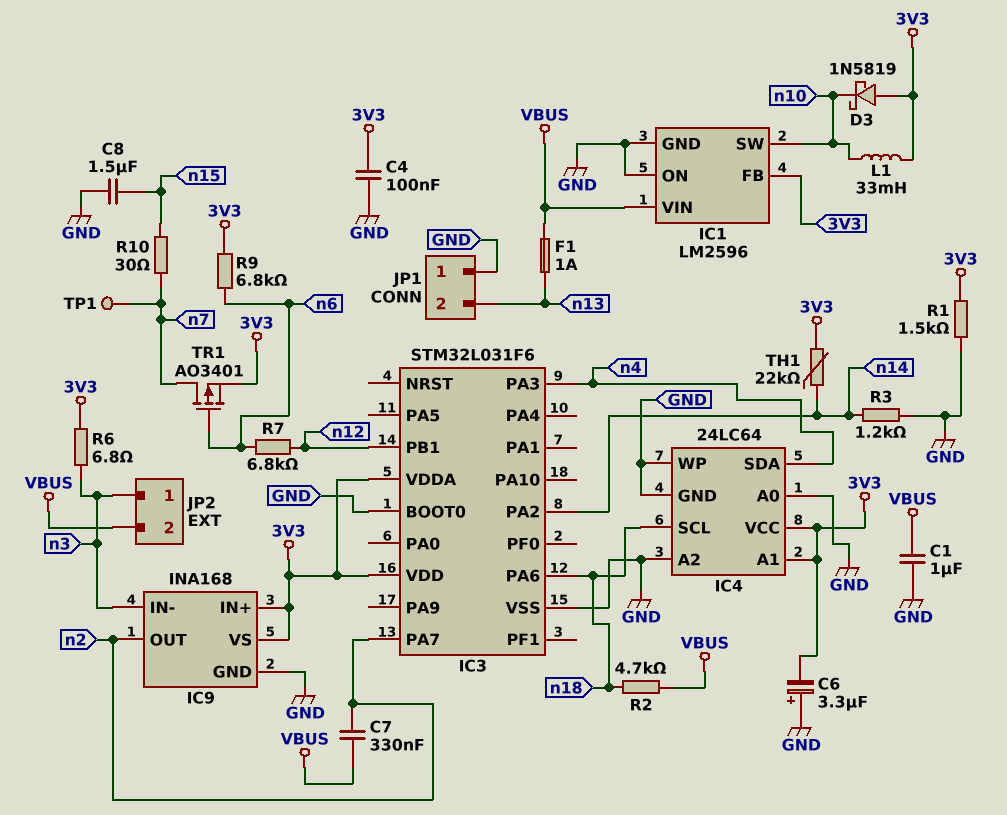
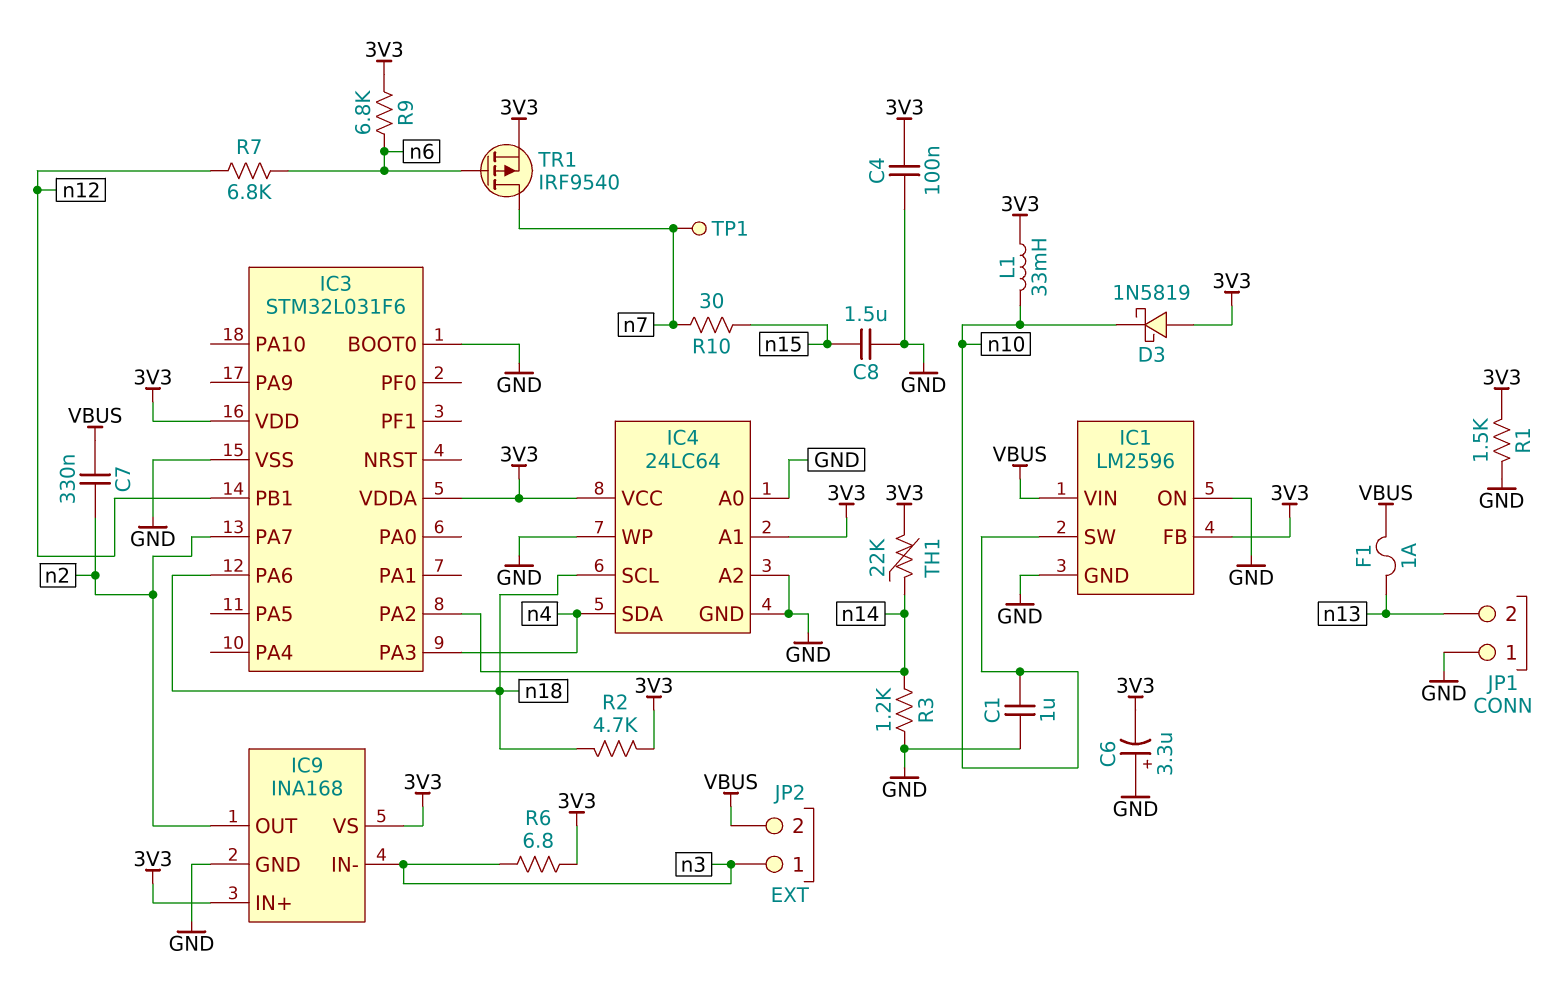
C1: 1uF (GND, VBUS) -> 1uF (GND, n10)
R2: 4.7k (VBUS, n18) -> 4.7k (3V3, n18)
TR1: PMOS AO3401 (G n6, D n7, S 3V3) -> PMOS IRF9540 (G n6, D n7, S 3V3)

